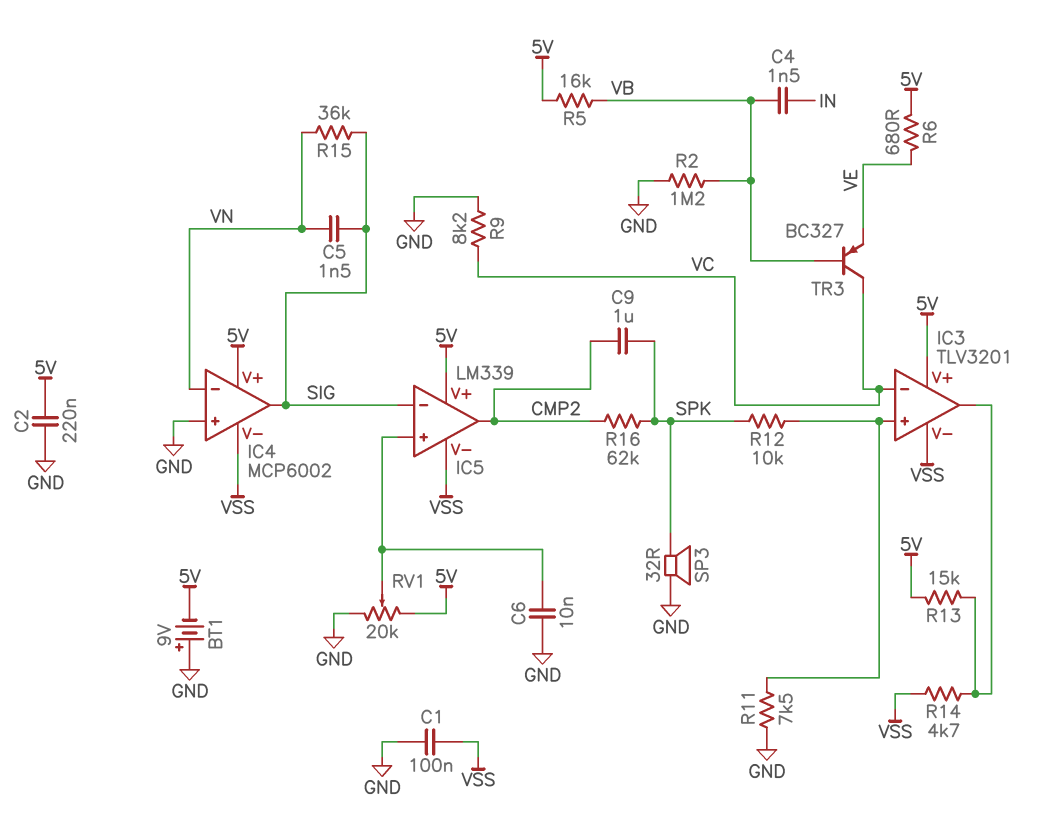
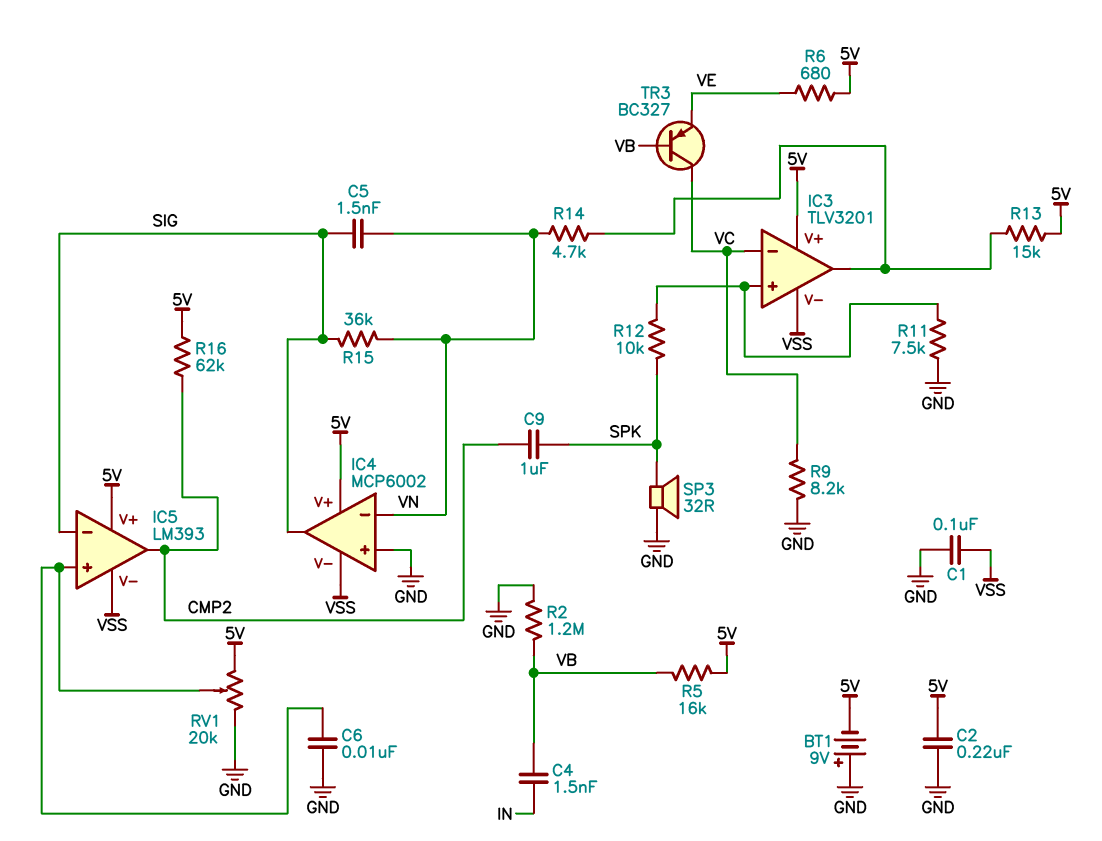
IC5: LM339 -> LM393
R14: 4.7k (IC3/out, VSS) -> 4.7k (IC3/out, VN)
R16: 62k (CMP2, SPK) -> 62k (5V, CMP2)

